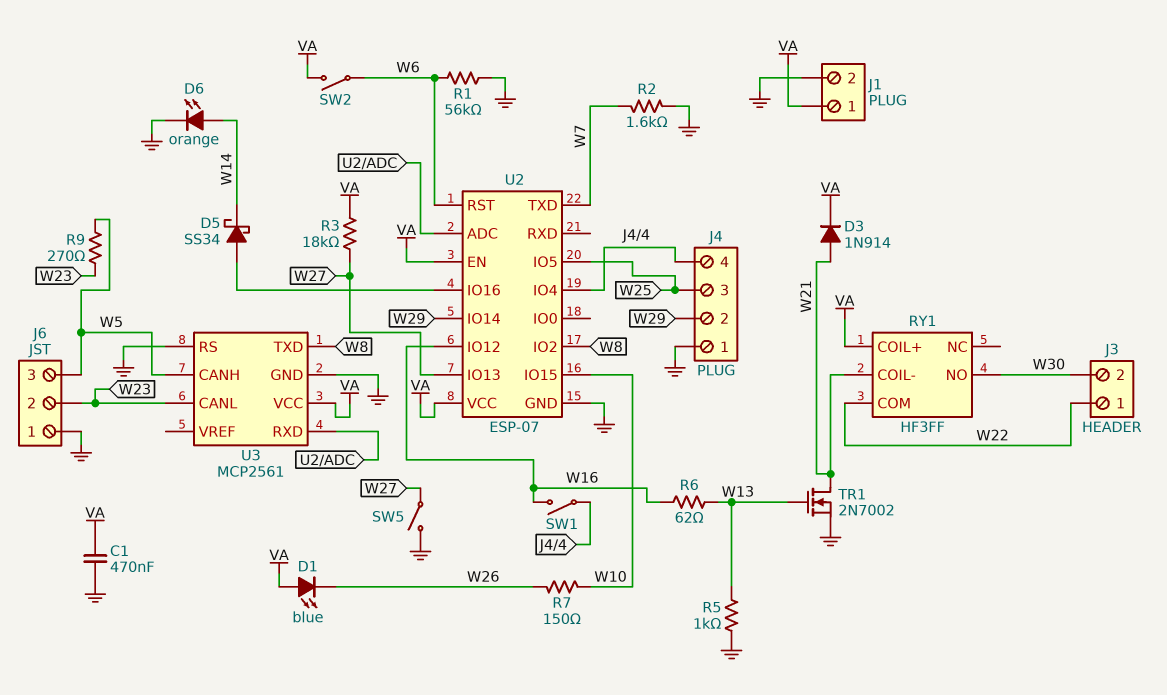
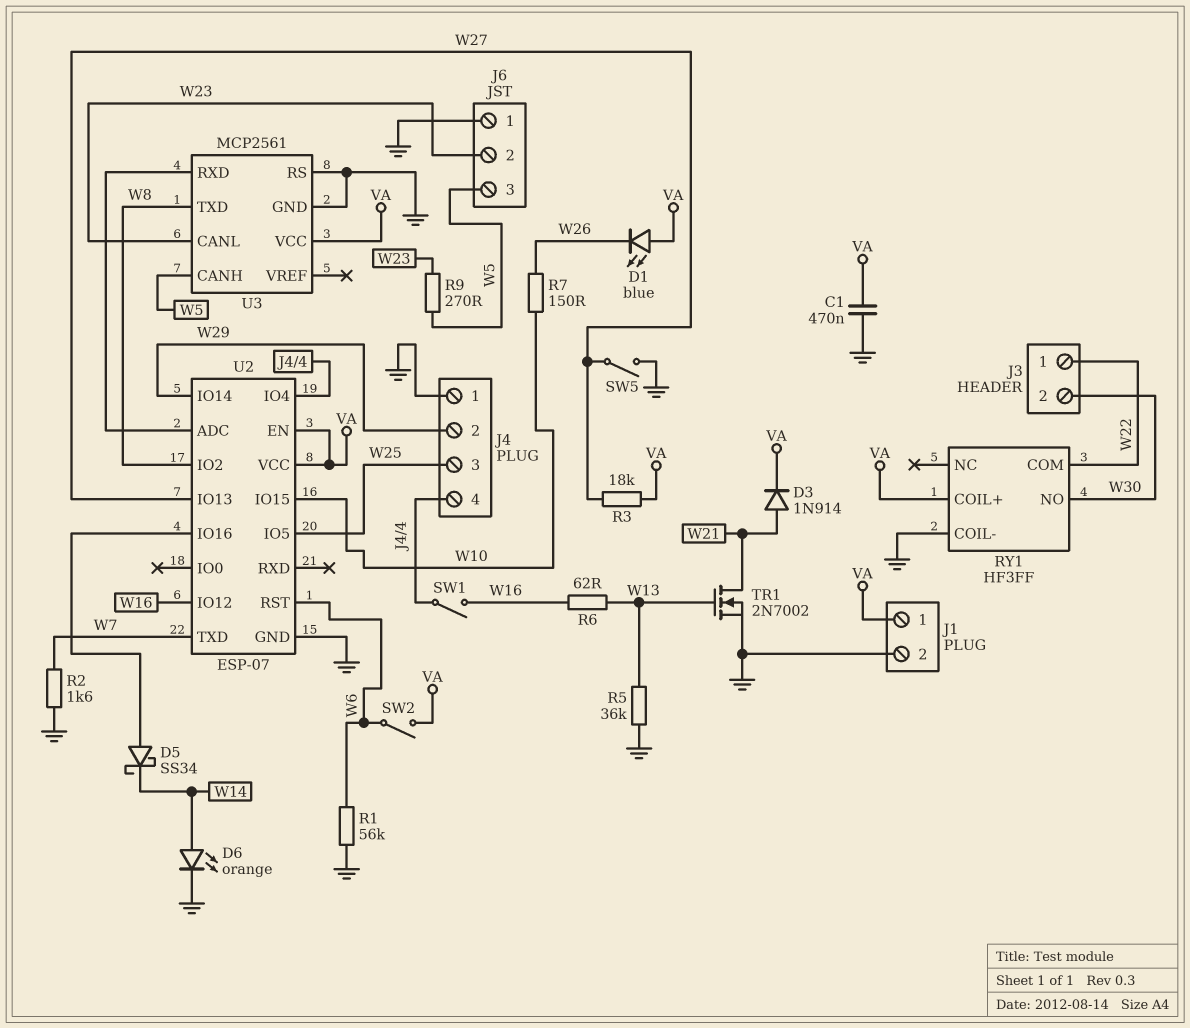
R5: 1k (GND, W13) -> 36k (GND, W13)
RY1 pin COIL-: W21 -> GND

